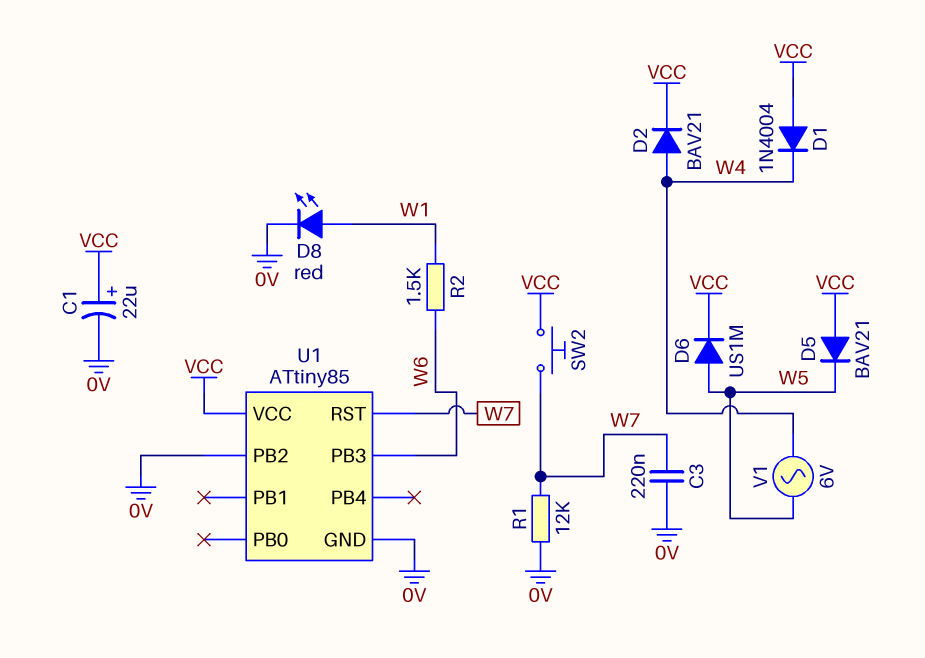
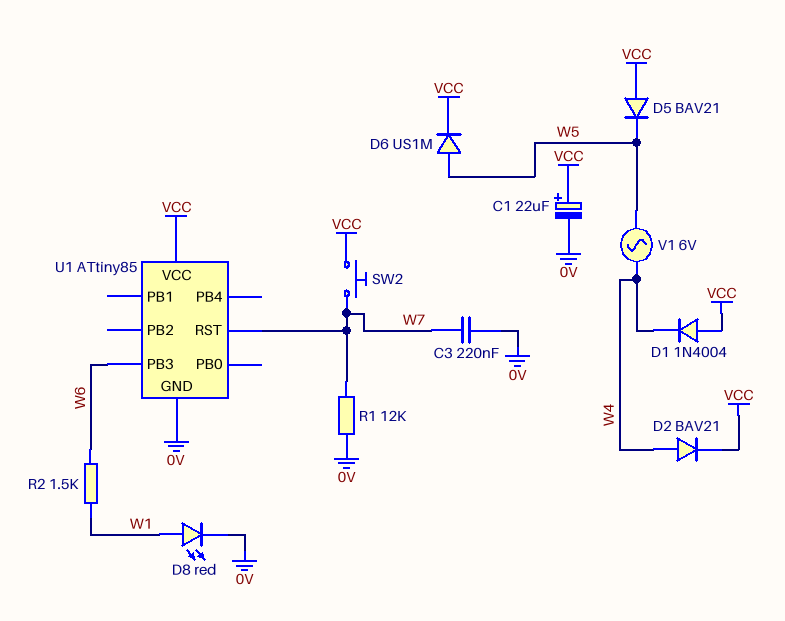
U1 pin PB2: 0V -> none

